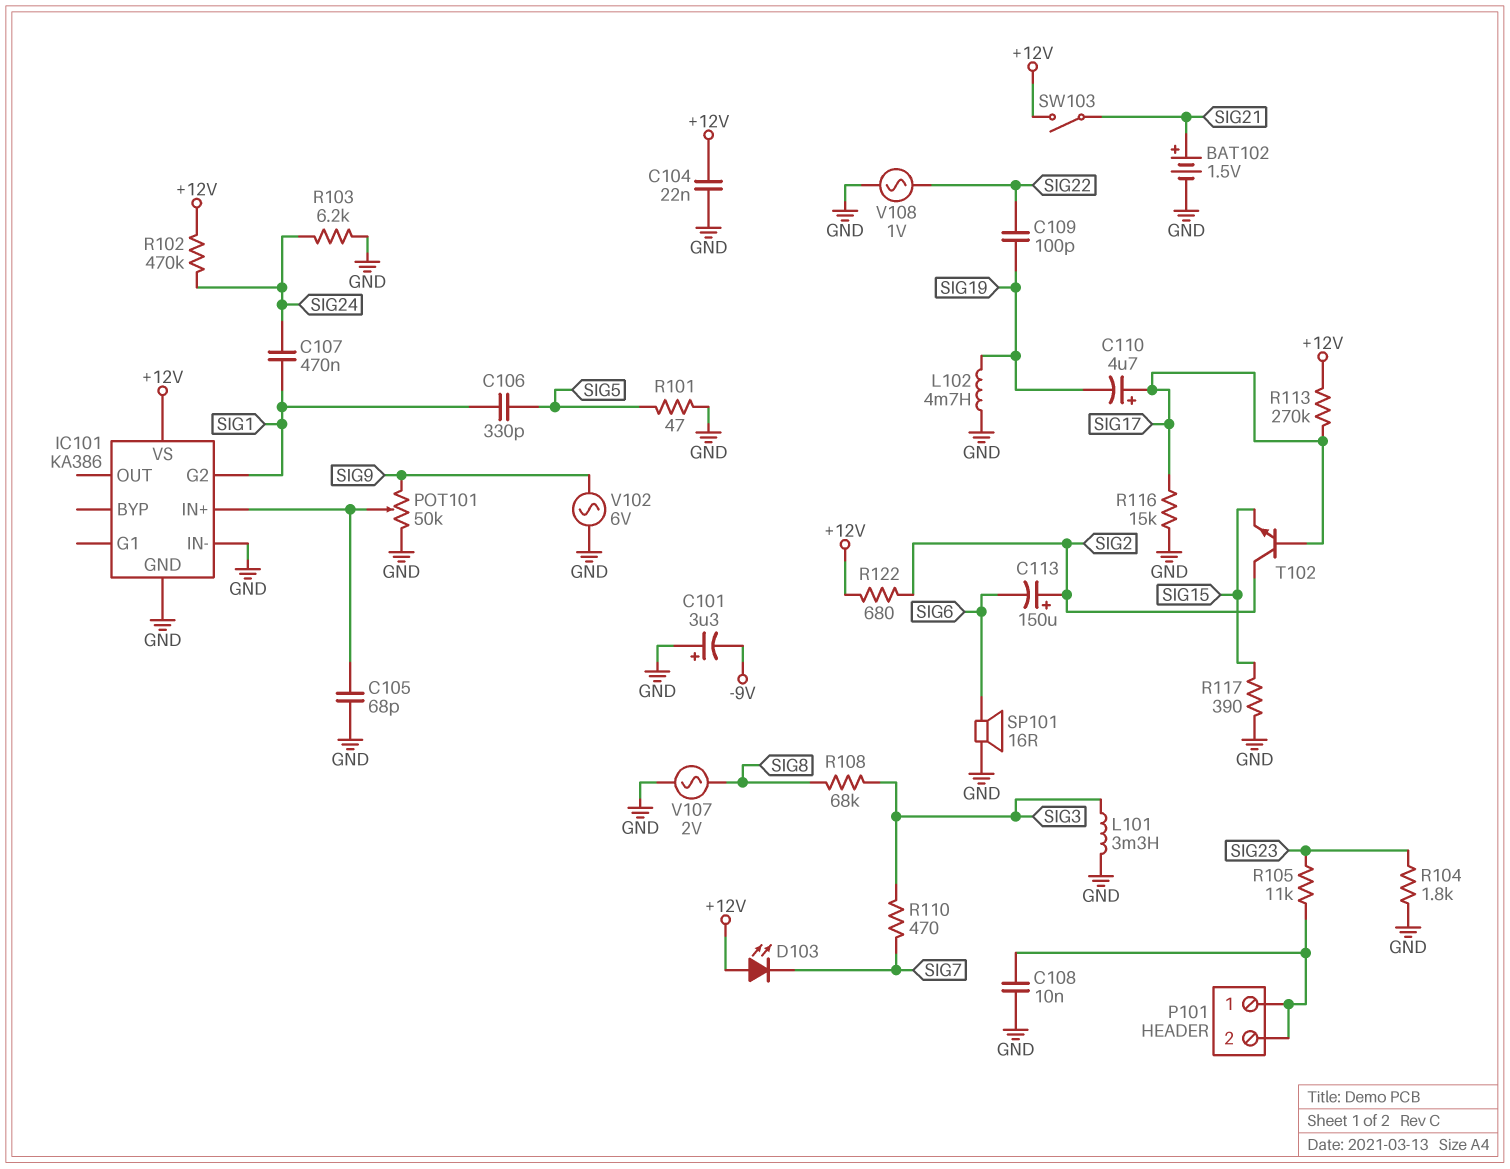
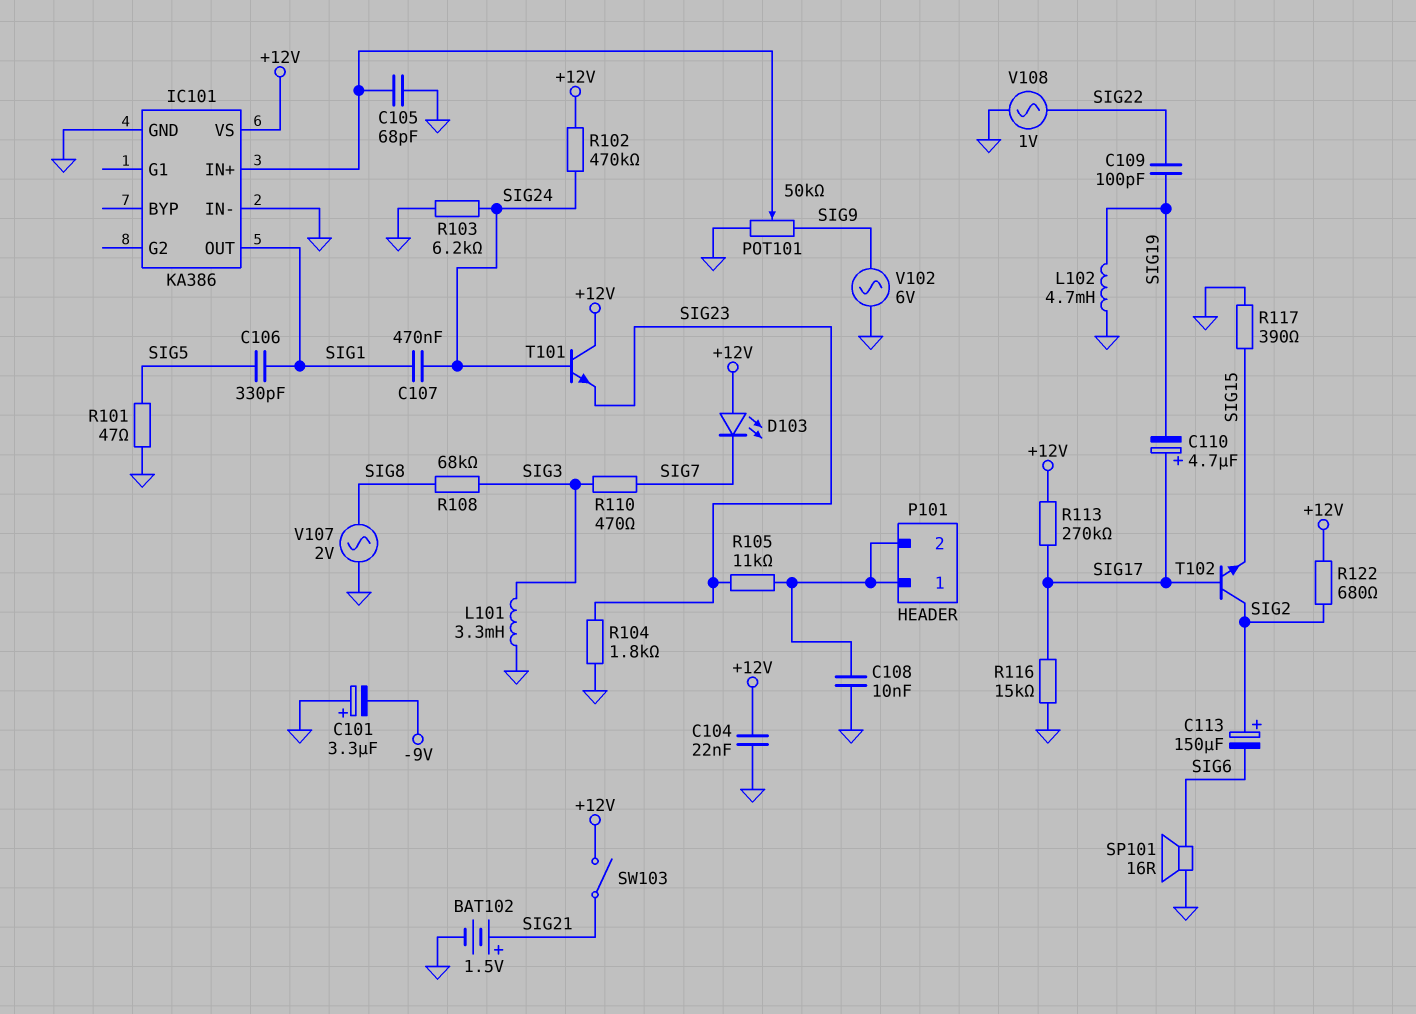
IC101 pin G2: SIG1 -> none
IC101 pin OUT: none -> SIG1
T101: none -> NPN (B SIG24, C +12V, E SIG23)

